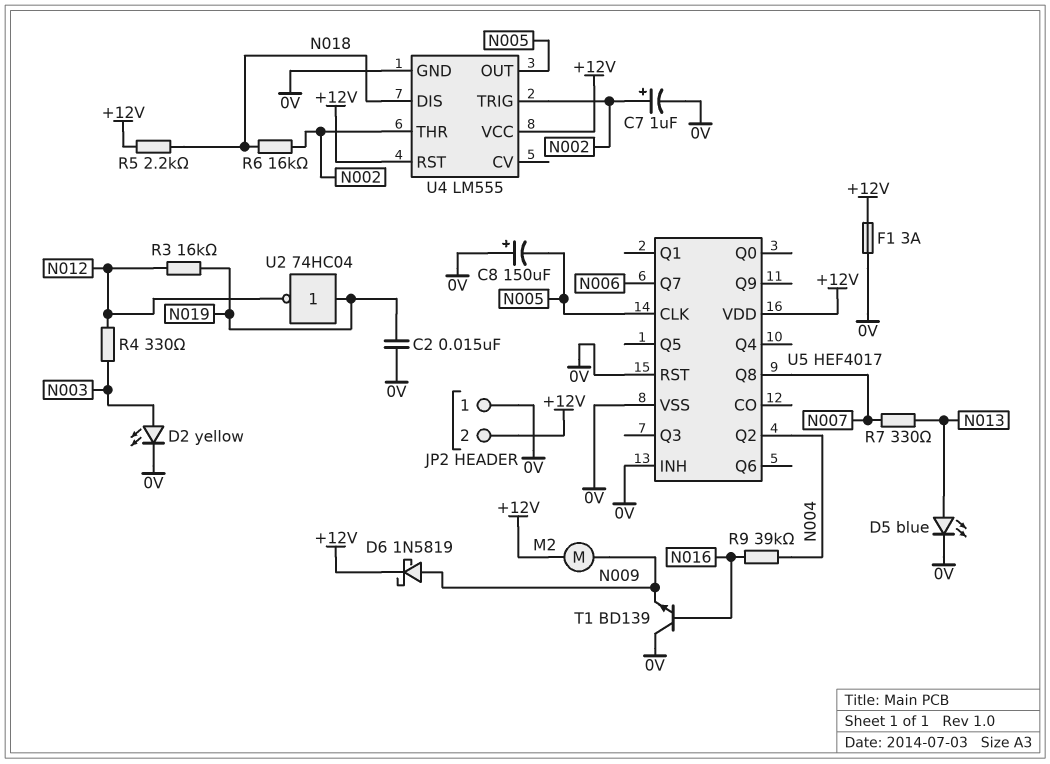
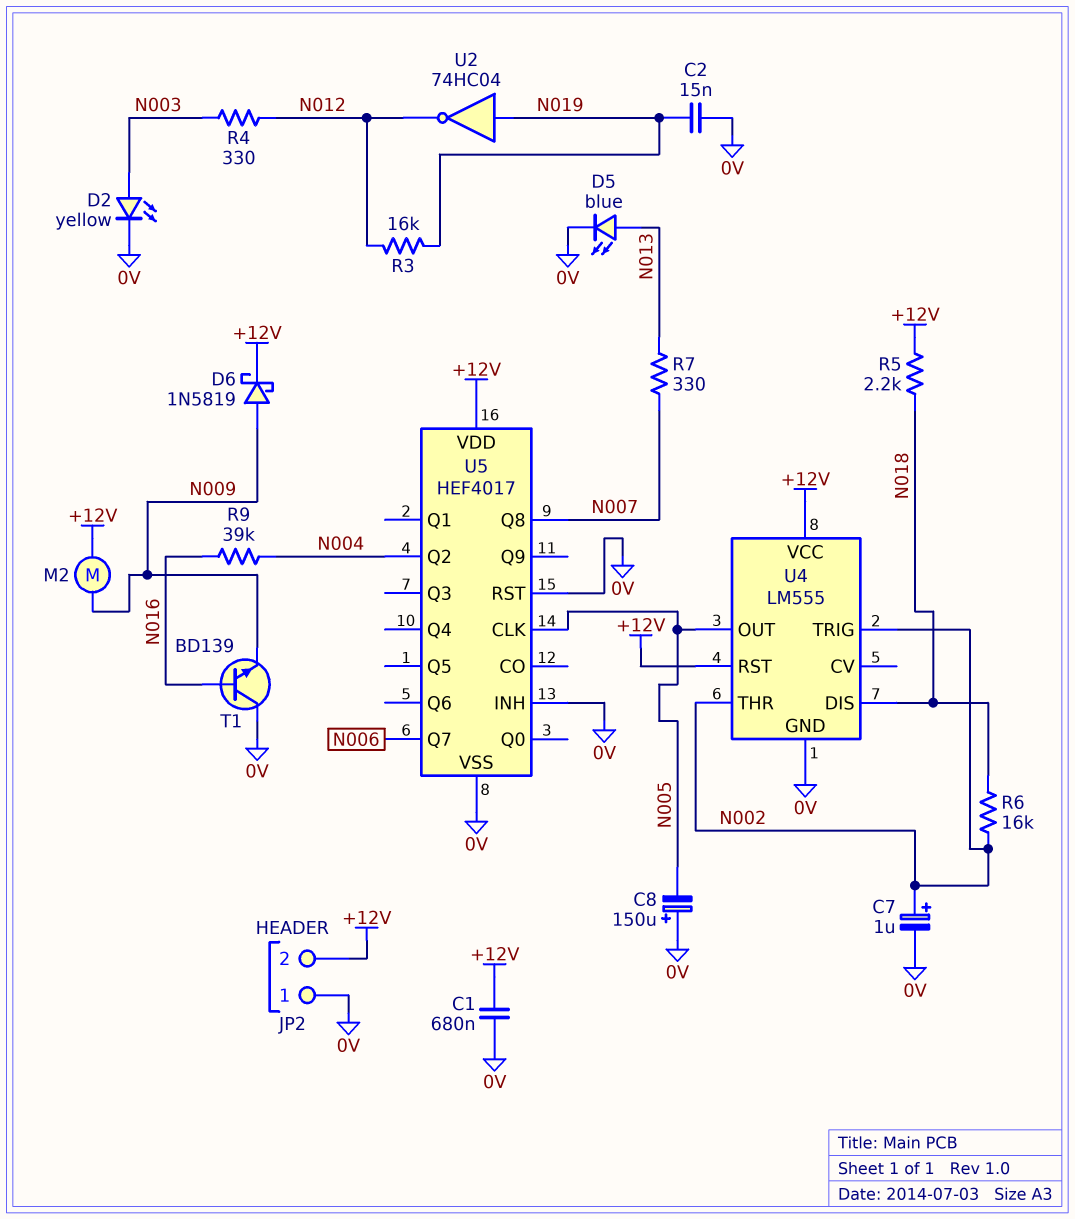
C1: none -> 680nF (+12V, 0V)
F1: 3A (+12V, 0V) -> none

